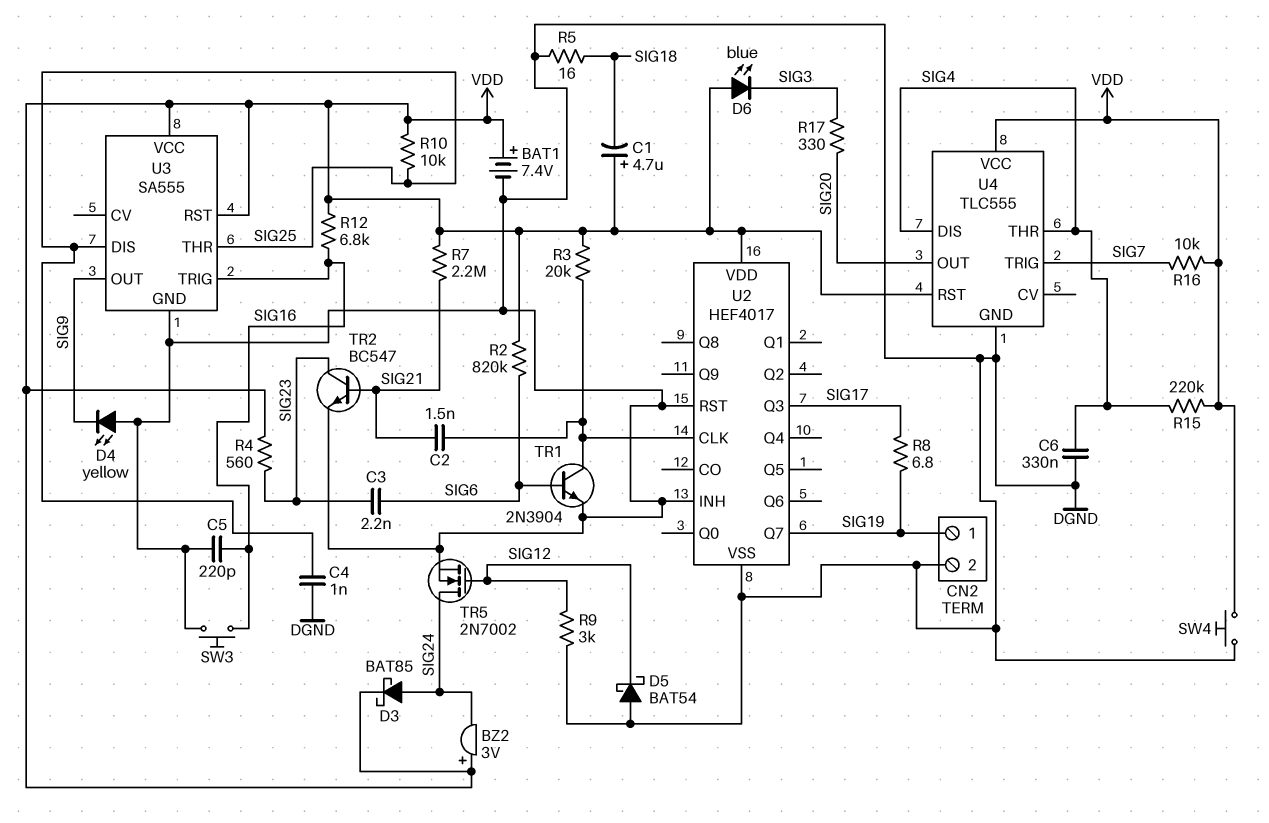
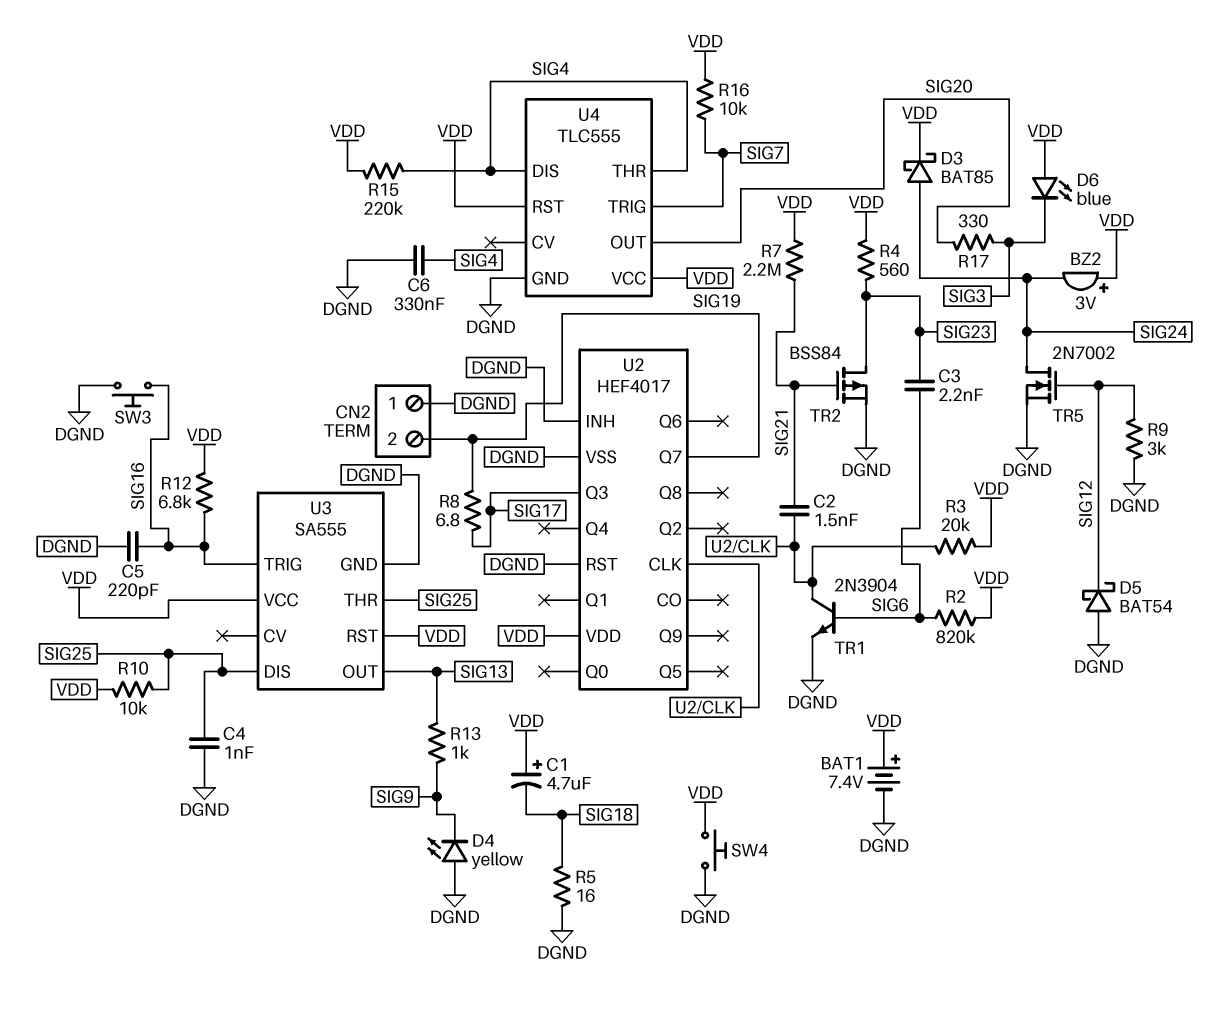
CN2 pin 1: SIG19 -> DGND
CN2 pin 2: DGND -> SIG19
R13: none -> 1k (SIG9, SIG13)
TR2: NPN BC547 (B SIG21, C SIG23, E DGND) -> PMOS BSS84 (G SIG21, D SIG23, S DGND)
U3 pin OUT: SIG9 -> SIG13

